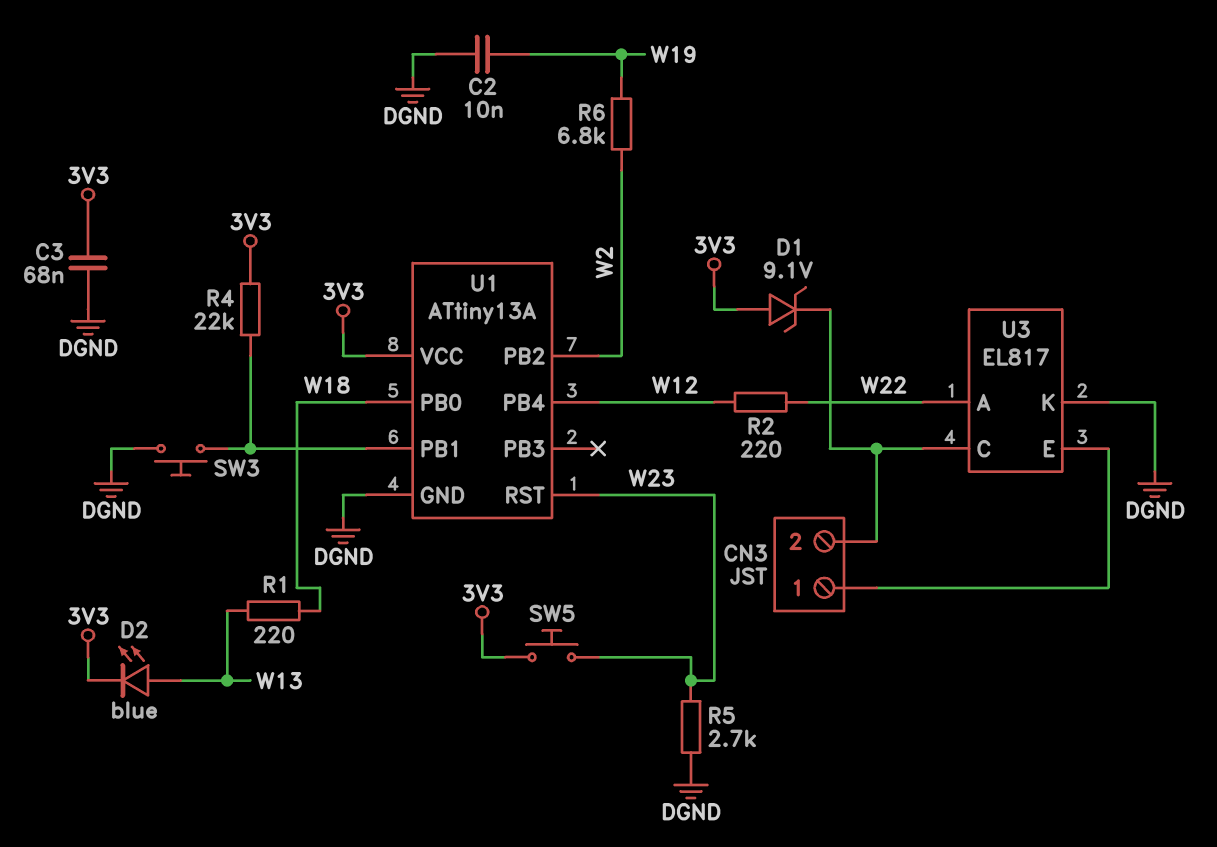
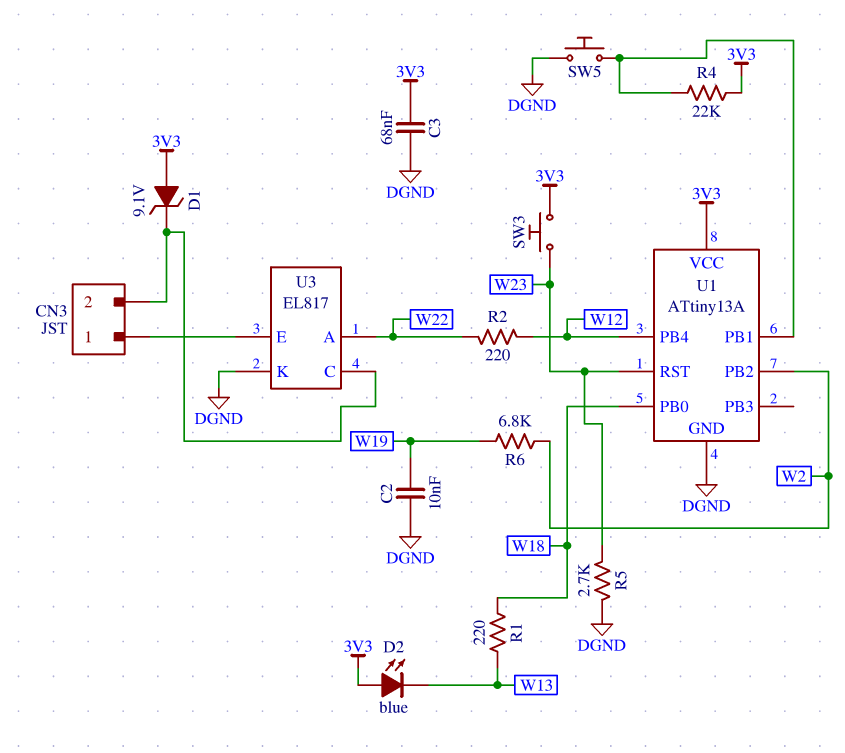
D2: LED blue (A W13, K 3V3) -> LED blue (A 3V3, K W13)
SW3: button (DGND, U1/PB1) -> button (3V3, W23)
SW5: button (3V3, W23) -> button (DGND, U1/PB1)

